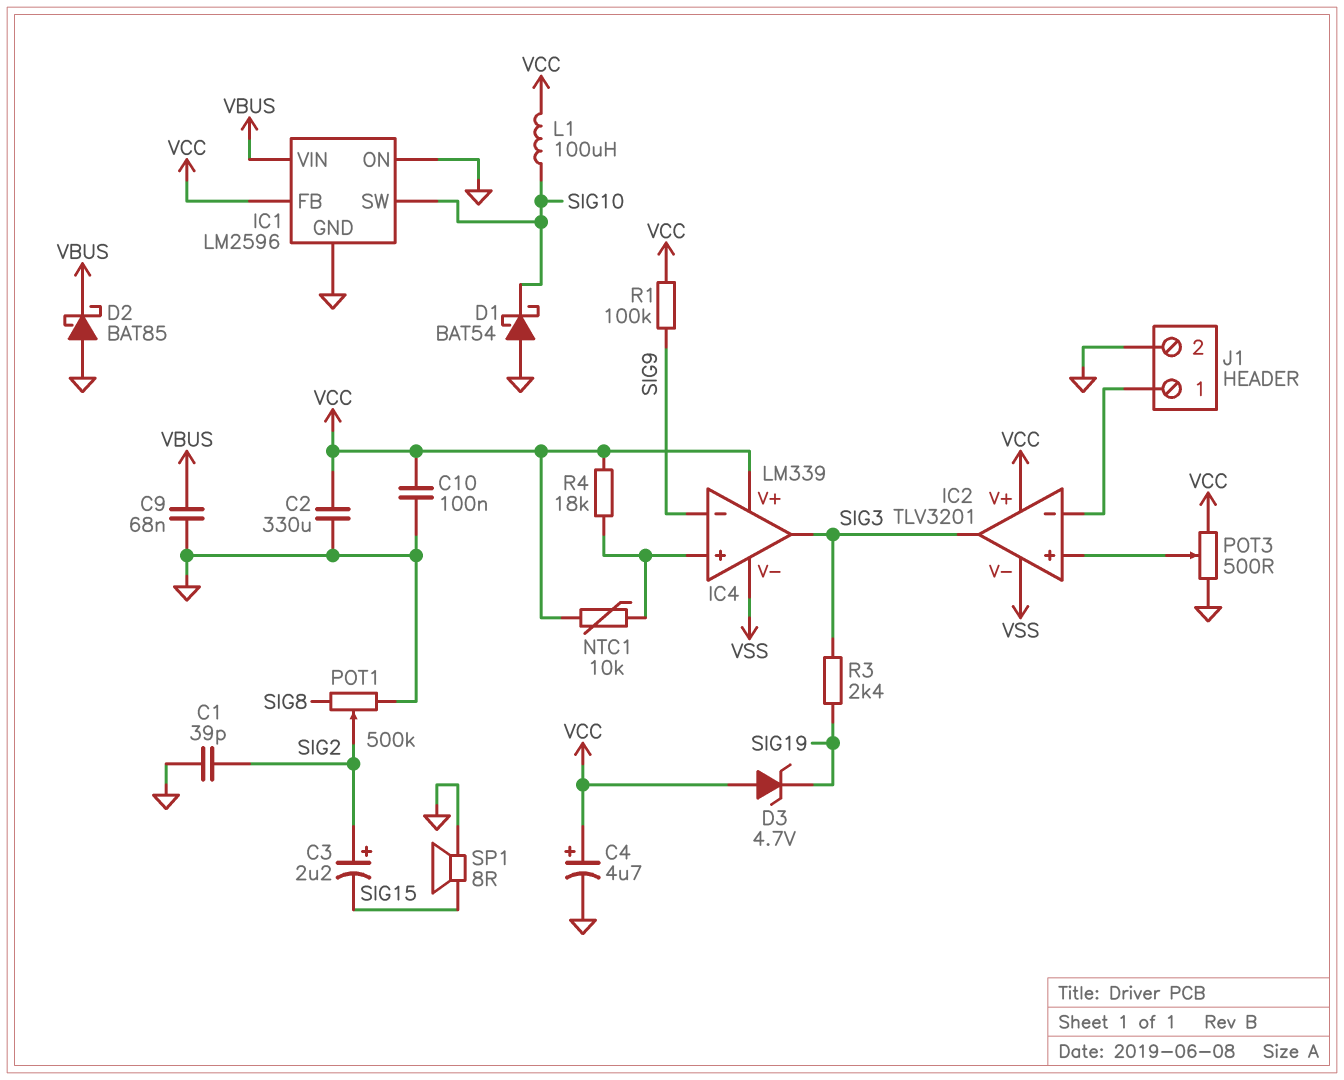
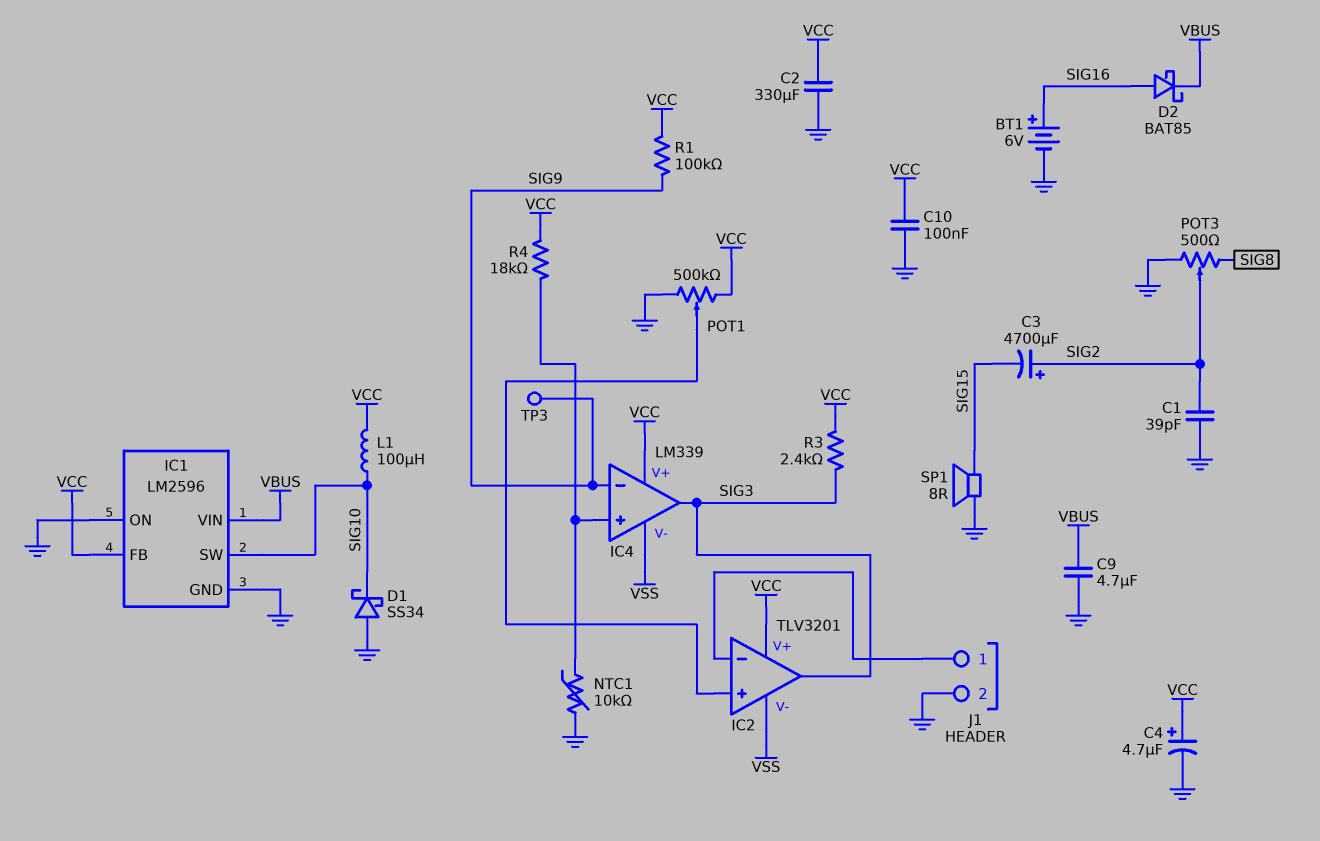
BT1: none -> 6V (plus SIG16, minus GND)
C3: 2.2uF (plus SIG2, minus SIG15) -> 4700uF (plus SIG2, minus SIG15)
C9: 68nF (GND, VBUS) -> 4.7uF (GND, VBUS)
D1: schottky BAT54 (A GND, K SIG10) -> schottky SS34 (A GND, K SIG10)
D2: schottky BAT85 (A GND, K VBUS) -> schottky BAT85 (A SIG16, K VBUS)
D3: zener 4.7V (A VCC, K SIG19) -> none
NTC1: 10k (IC4/in+, VCC) -> 10k (GND, IC4/in+)
POT1: 500k (GND, SIG8, wiper SIG2) -> 500k (GND, VCC, wiper IC2/in+)
POT3: 500 (GND, VCC, wiper IC2/in+) -> 500 (GND, SIG8, wiper SIG2)
R3: 2.4k (SIG3, SIG19) -> 2.4k (SIG3, VCC)
TP3: none -> test point (SIG9)

